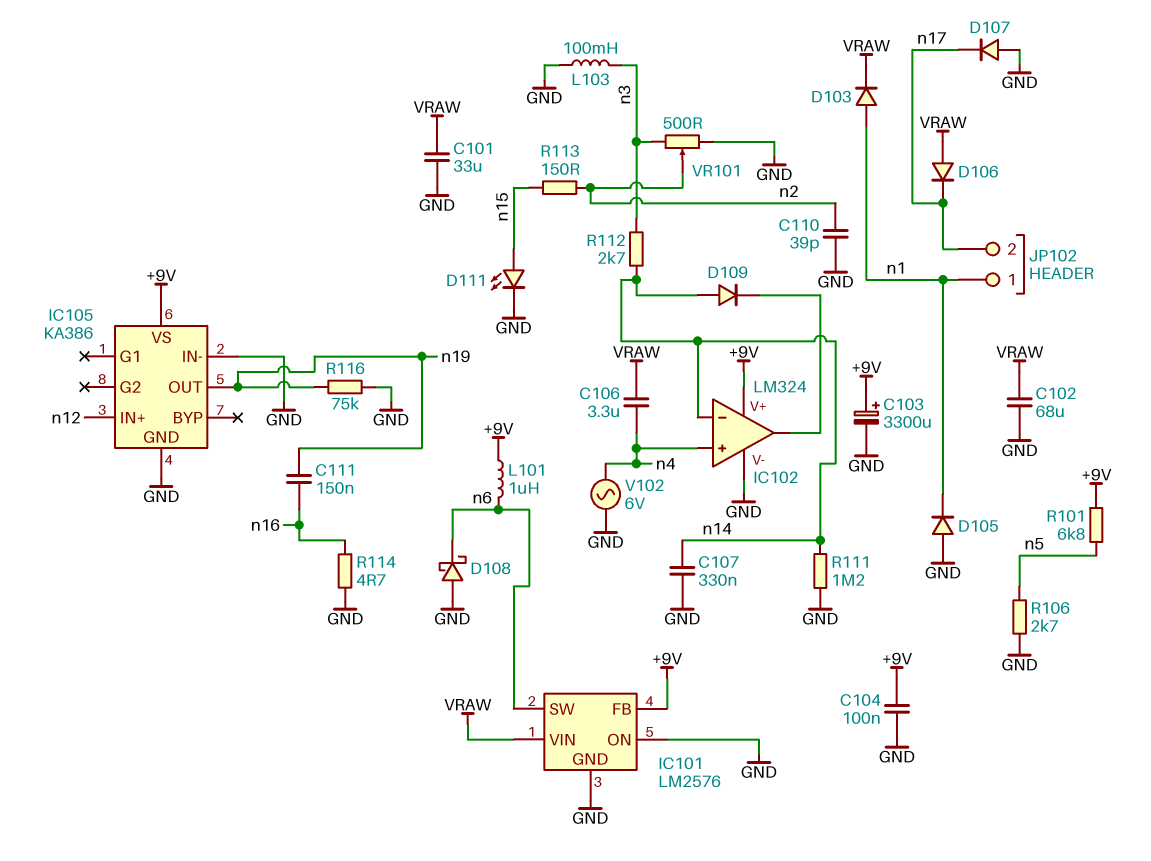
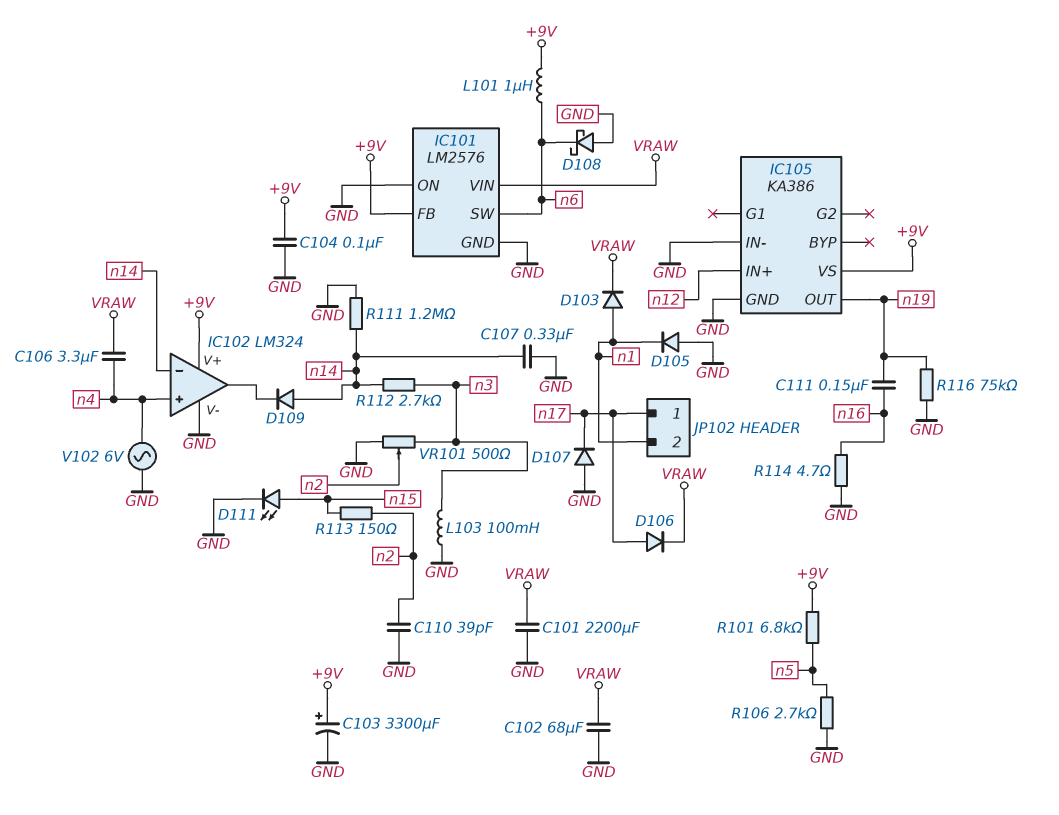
C101: 33uF (GND, VRAW) -> 2200uF (GND, VRAW)
D106: diode (A VRAW, K n17) -> diode (A n17, K VRAW)
JP102 pin 1: n1 -> n17
JP102 pin 2: n17 -> n1

